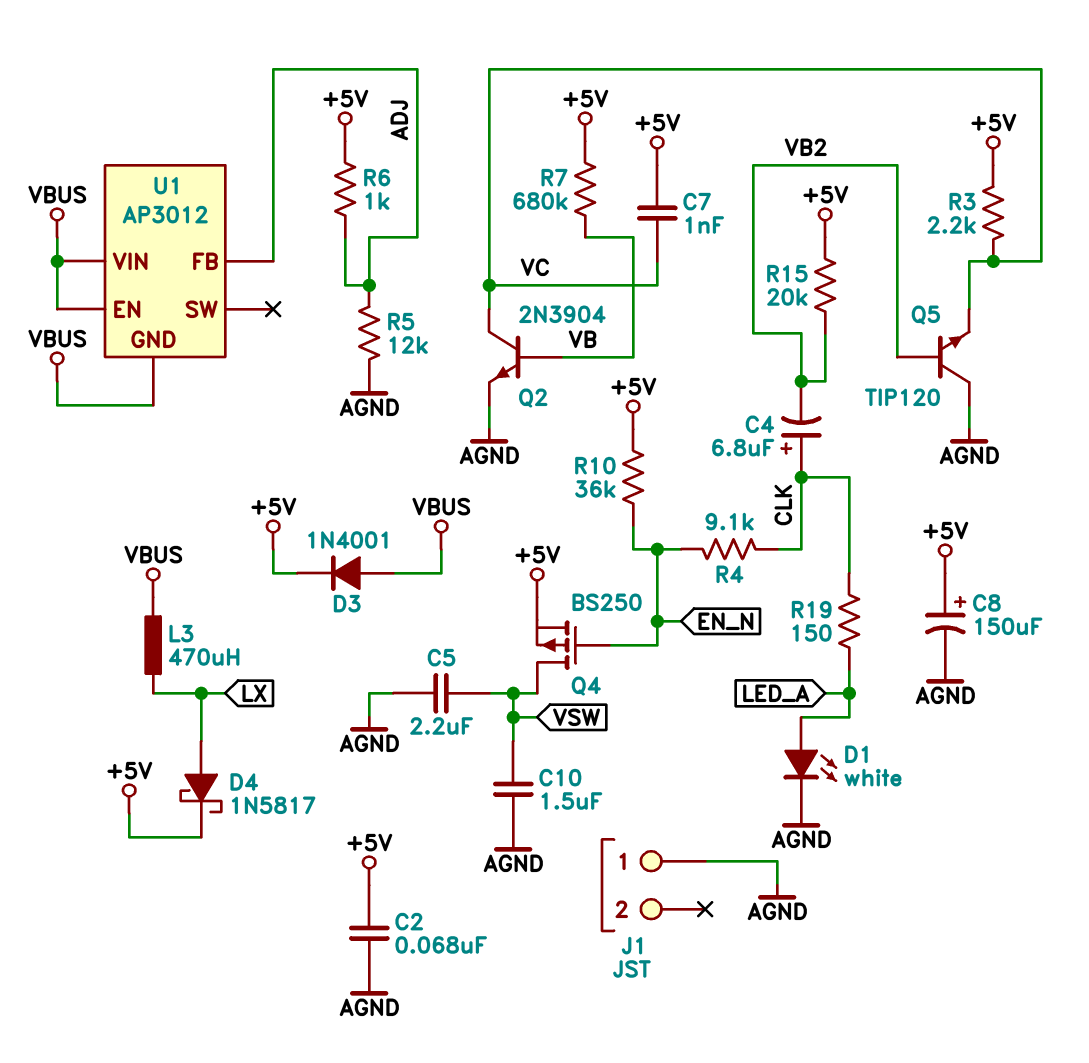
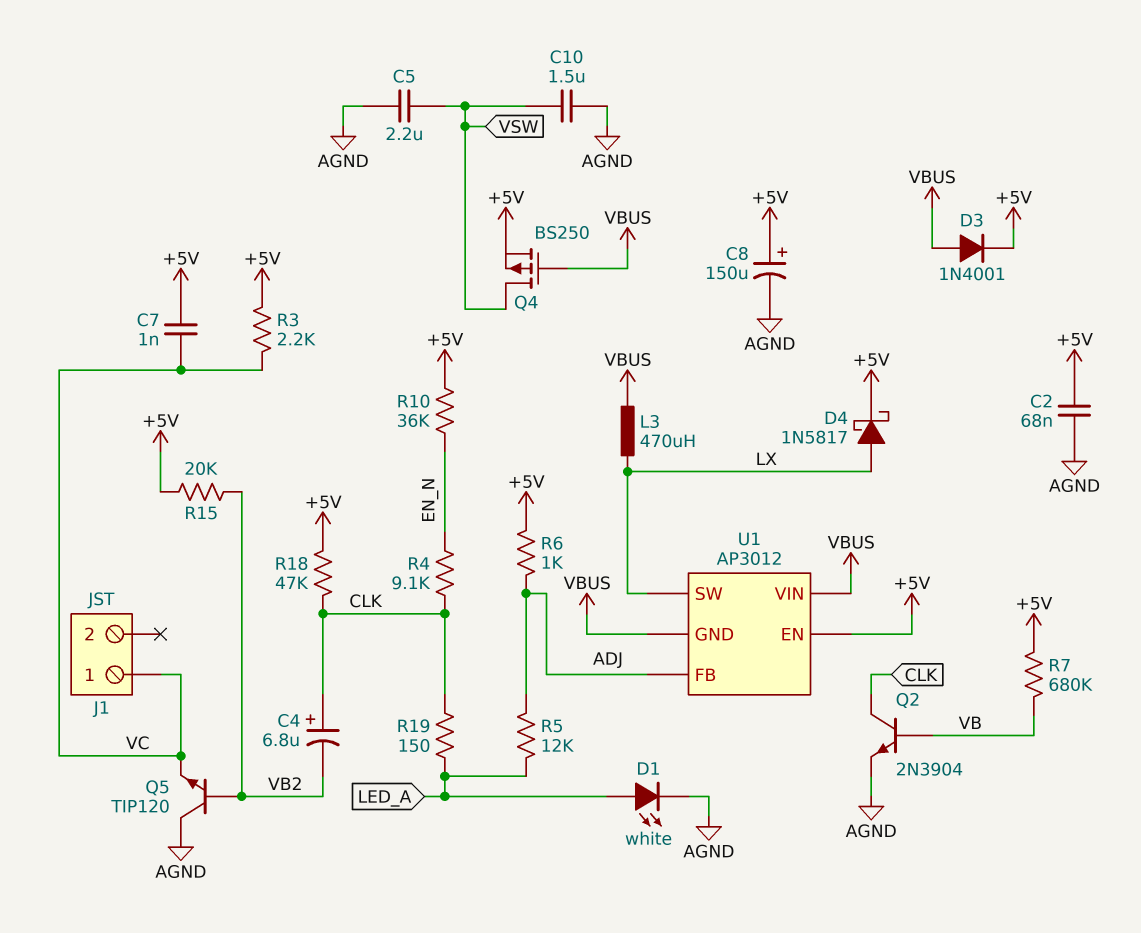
J1 pin 1: AGND -> VC
Q2: NPN 2N3904 (B VB, C VC, E AGND) -> NPN 2N3904 (B VB, C CLK, E AGND)
Q4: PMOS BS250 (G EN_N, D VSW, S +5V) -> PMOS BS250 (G VBUS, D VSW, S +5V)
R5: 12k (ADJ, AGND) -> 12k (ADJ, LED_A)
R18: none -> 47k (+5V, CLK)
U1 pin EN: VBUS -> +5V
U1 pin SW: none -> LX

